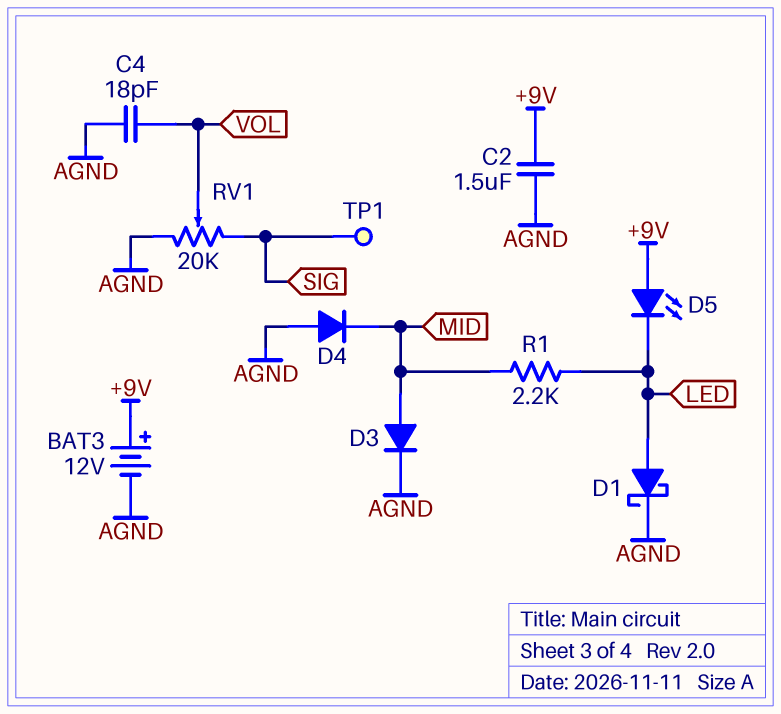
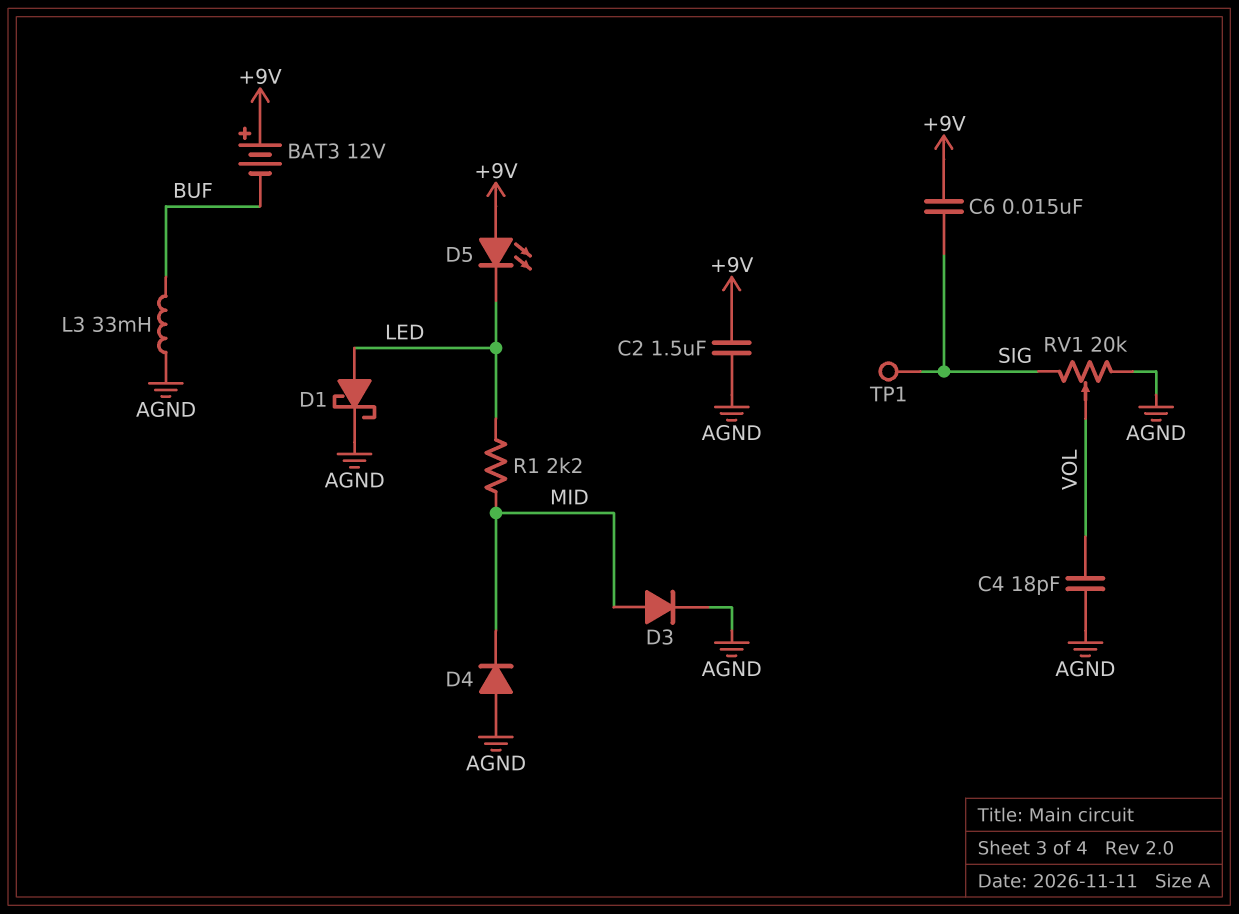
BAT3: 12V (plus +9V, minus AGND) -> 12V (plus +9V, minus BUF)
C6: none -> 15nF (+9V, SIG)
L3: none -> 33mH (AGND, BUF)

